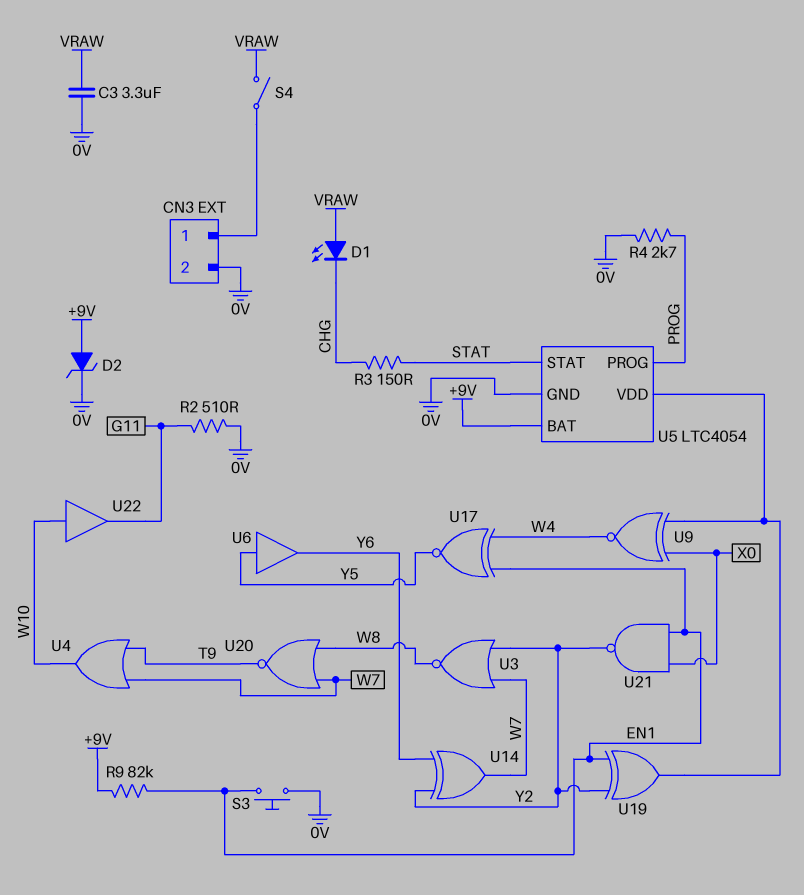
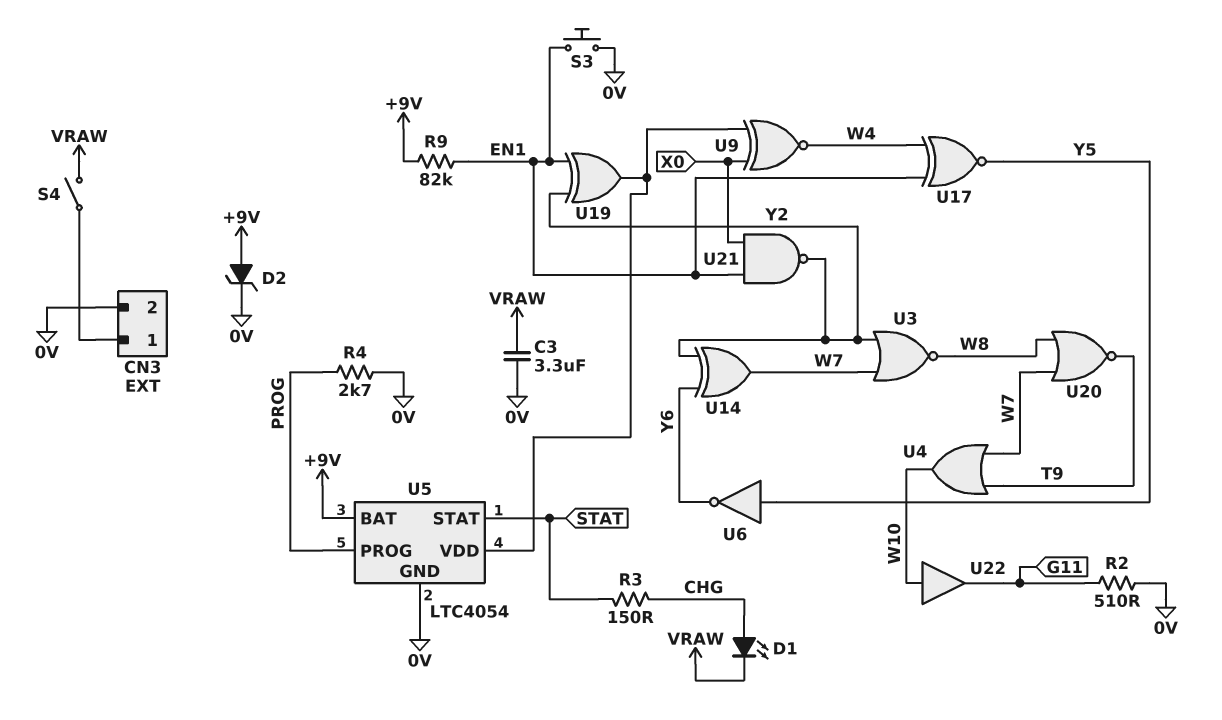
D1: LED (A VRAW, K CHG) -> LED (A CHG, K VRAW)
U6: buffer (in Y5, out Y6) -> NOT (in Y5, out Y6)

